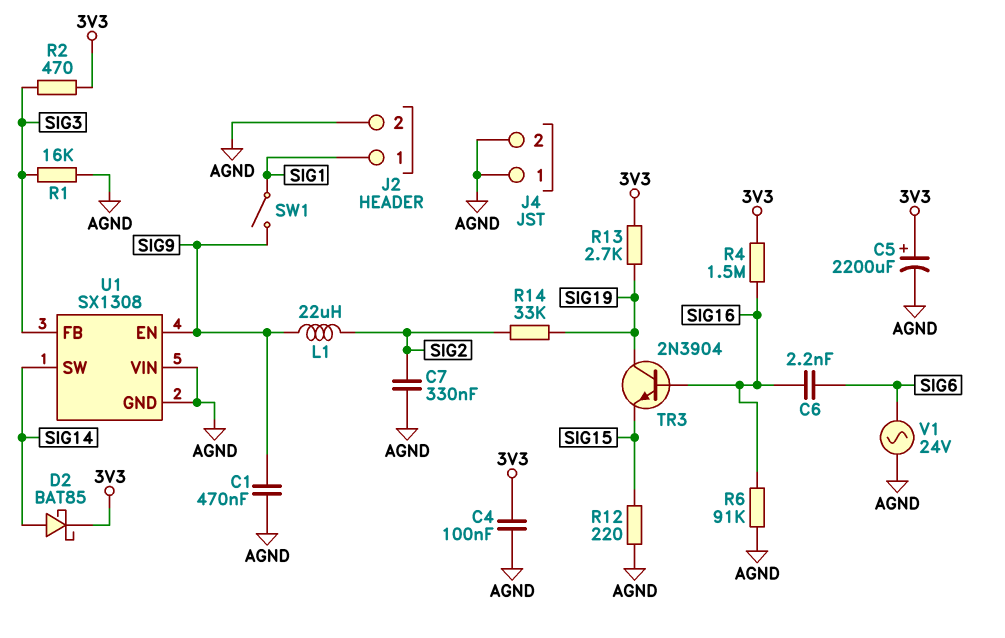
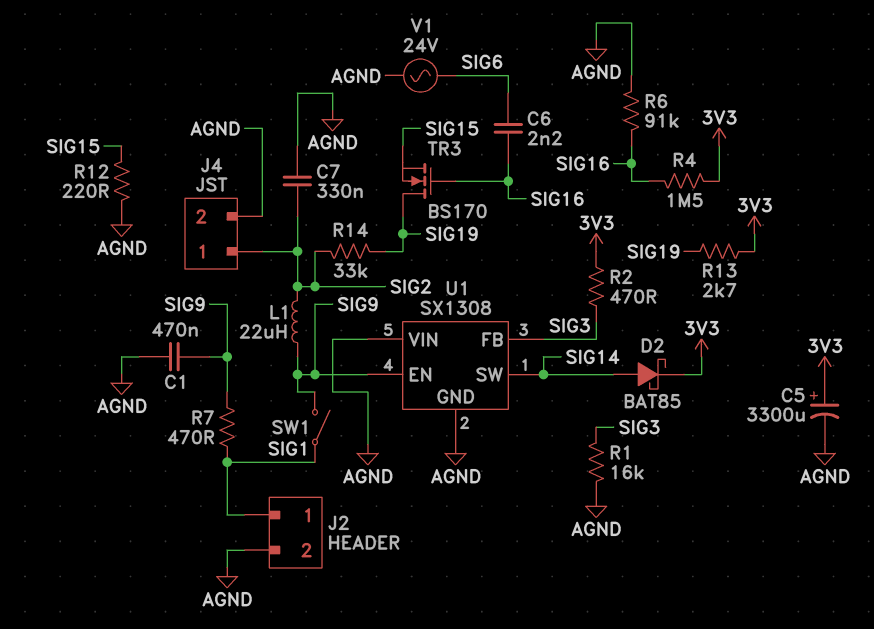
C4: 100nF (3V3, AGND) -> none
C5: 2200uF (plus 3V3, minus AGND) -> 3300uF (plus 3V3, minus AGND)
J4 pin 1: AGND -> SIG2
R7: none -> 470 (SIG1, SIG9)
TR3: NPN 2N3904 (B SIG16, C SIG19, E SIG15) -> NMOS BS170 (G SIG16, D SIG19, S SIG15)

